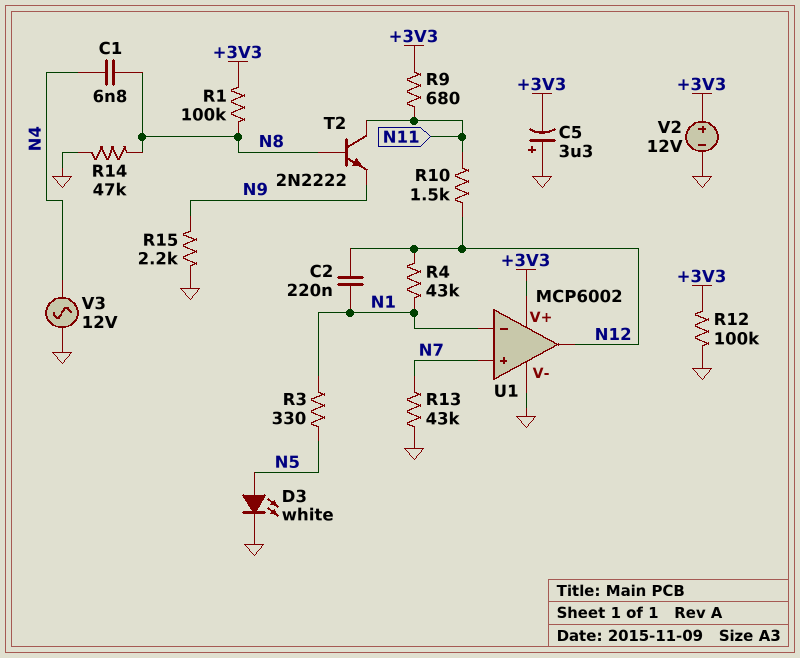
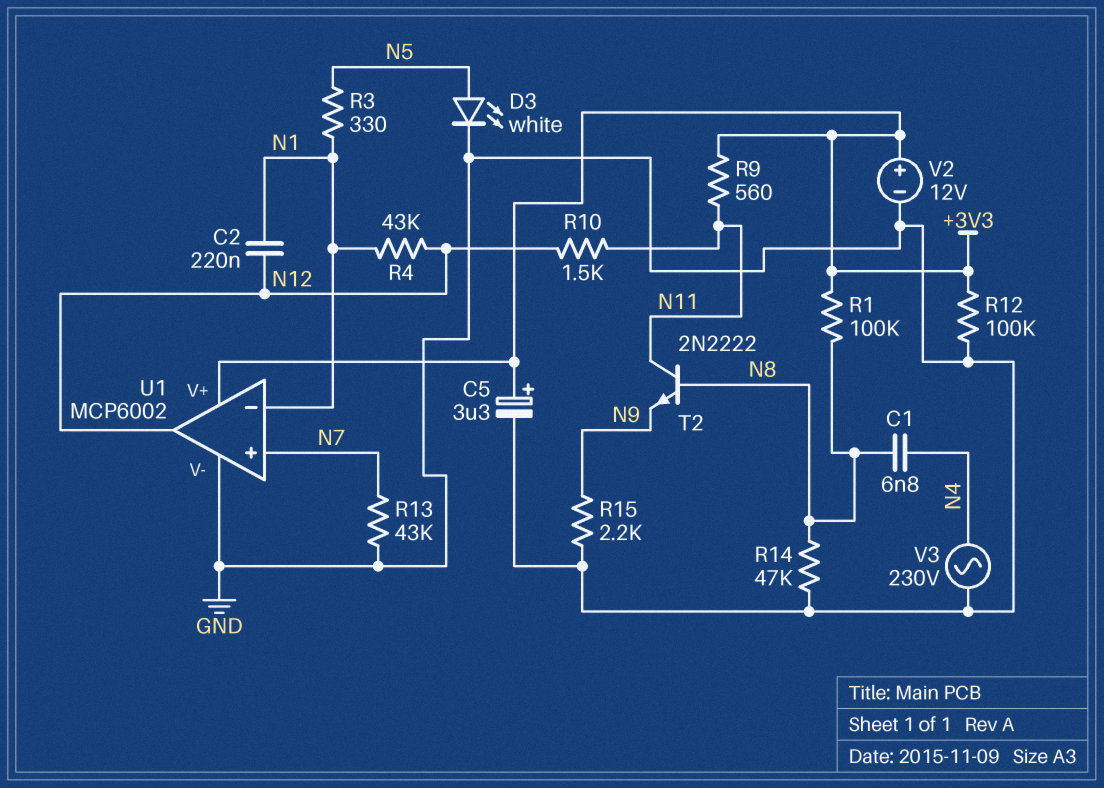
C5: 3.3uF (plus GND, minus +3V3) -> 3.3uF (plus +3V3, minus GND)
R9: 680 (+3V3, N11) -> 560 (+3V3, N11)
V3: AC 12V (GND, N4) -> AC 230V (GND, N4)

